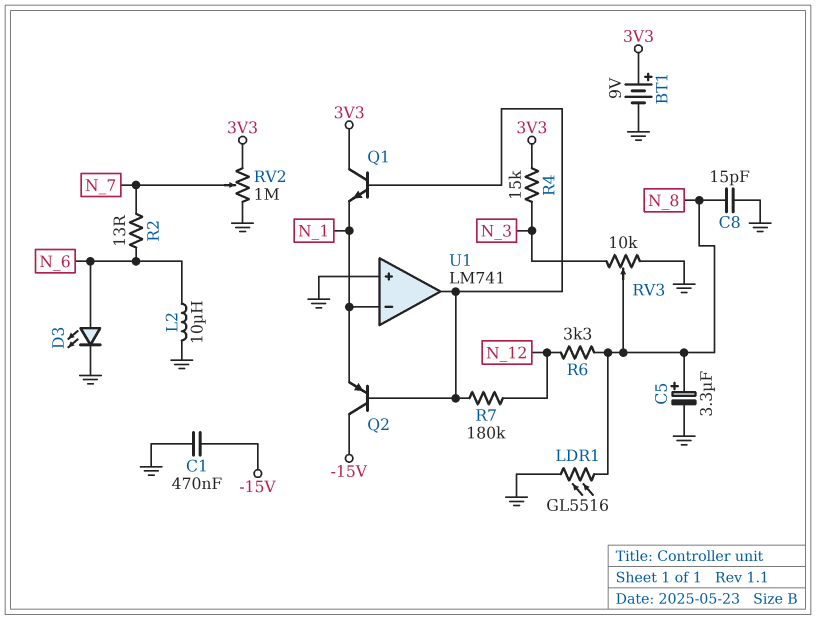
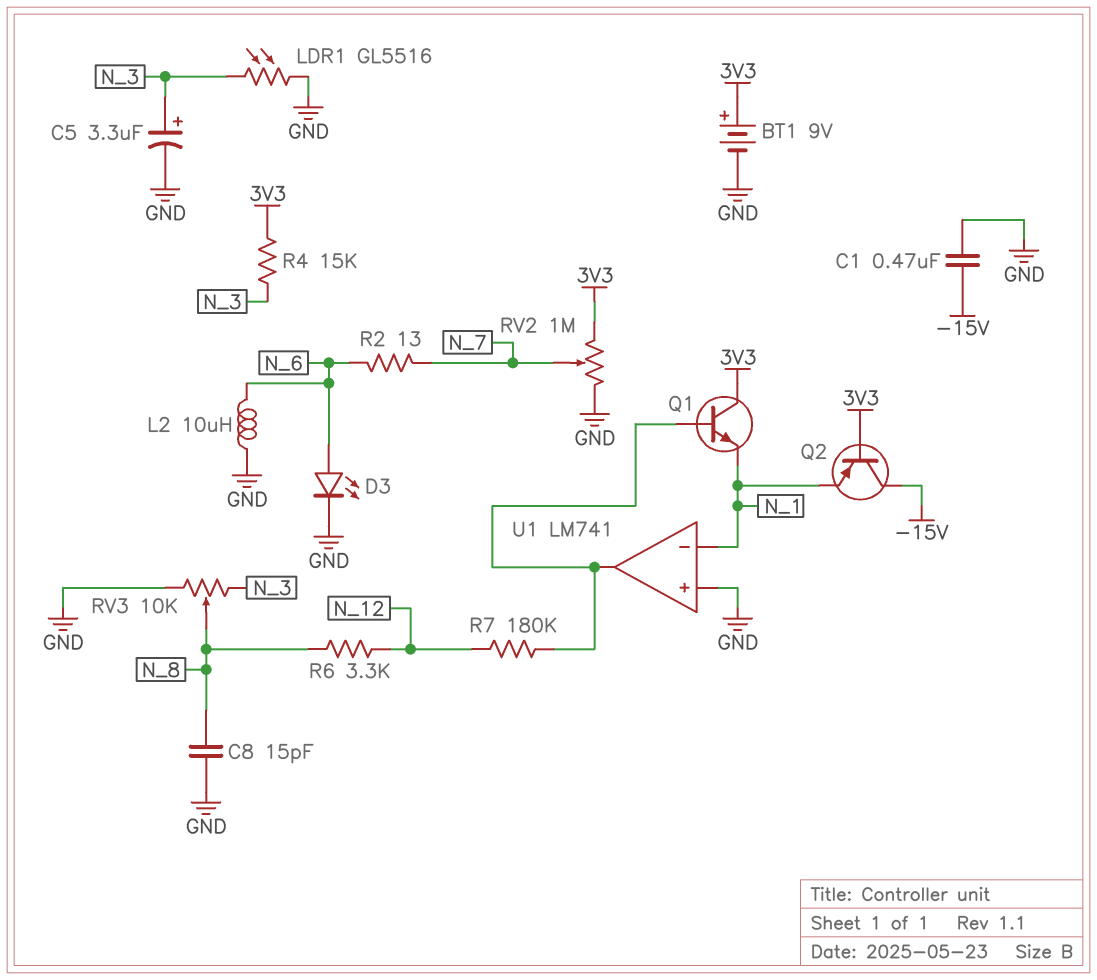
C5: 3.3uF (plus N_8, minus GND) -> 3.3uF (plus N_3, minus GND)
LDR1: GL5516 (GND, N_8) -> GL5516 (GND, N_3)
Q2: PNP (B U1/out, C -15V, E N_1) -> PNP (B 3V3, C -15V, E N_1)

